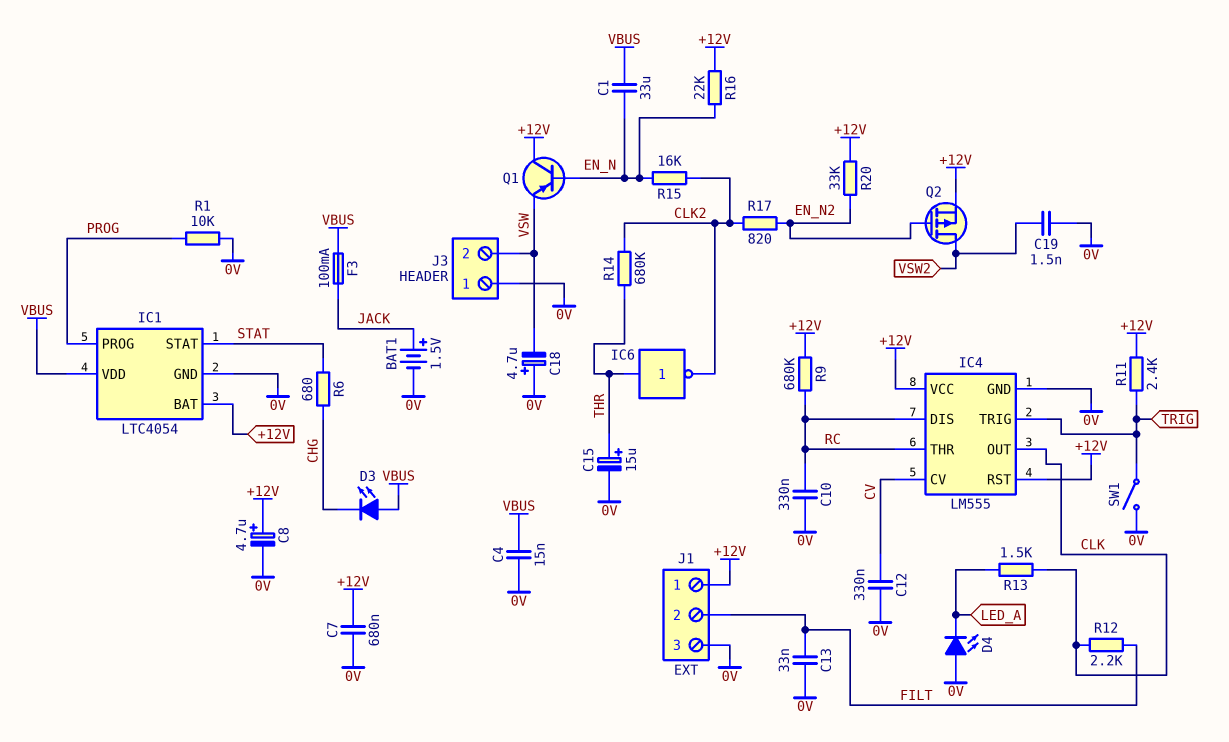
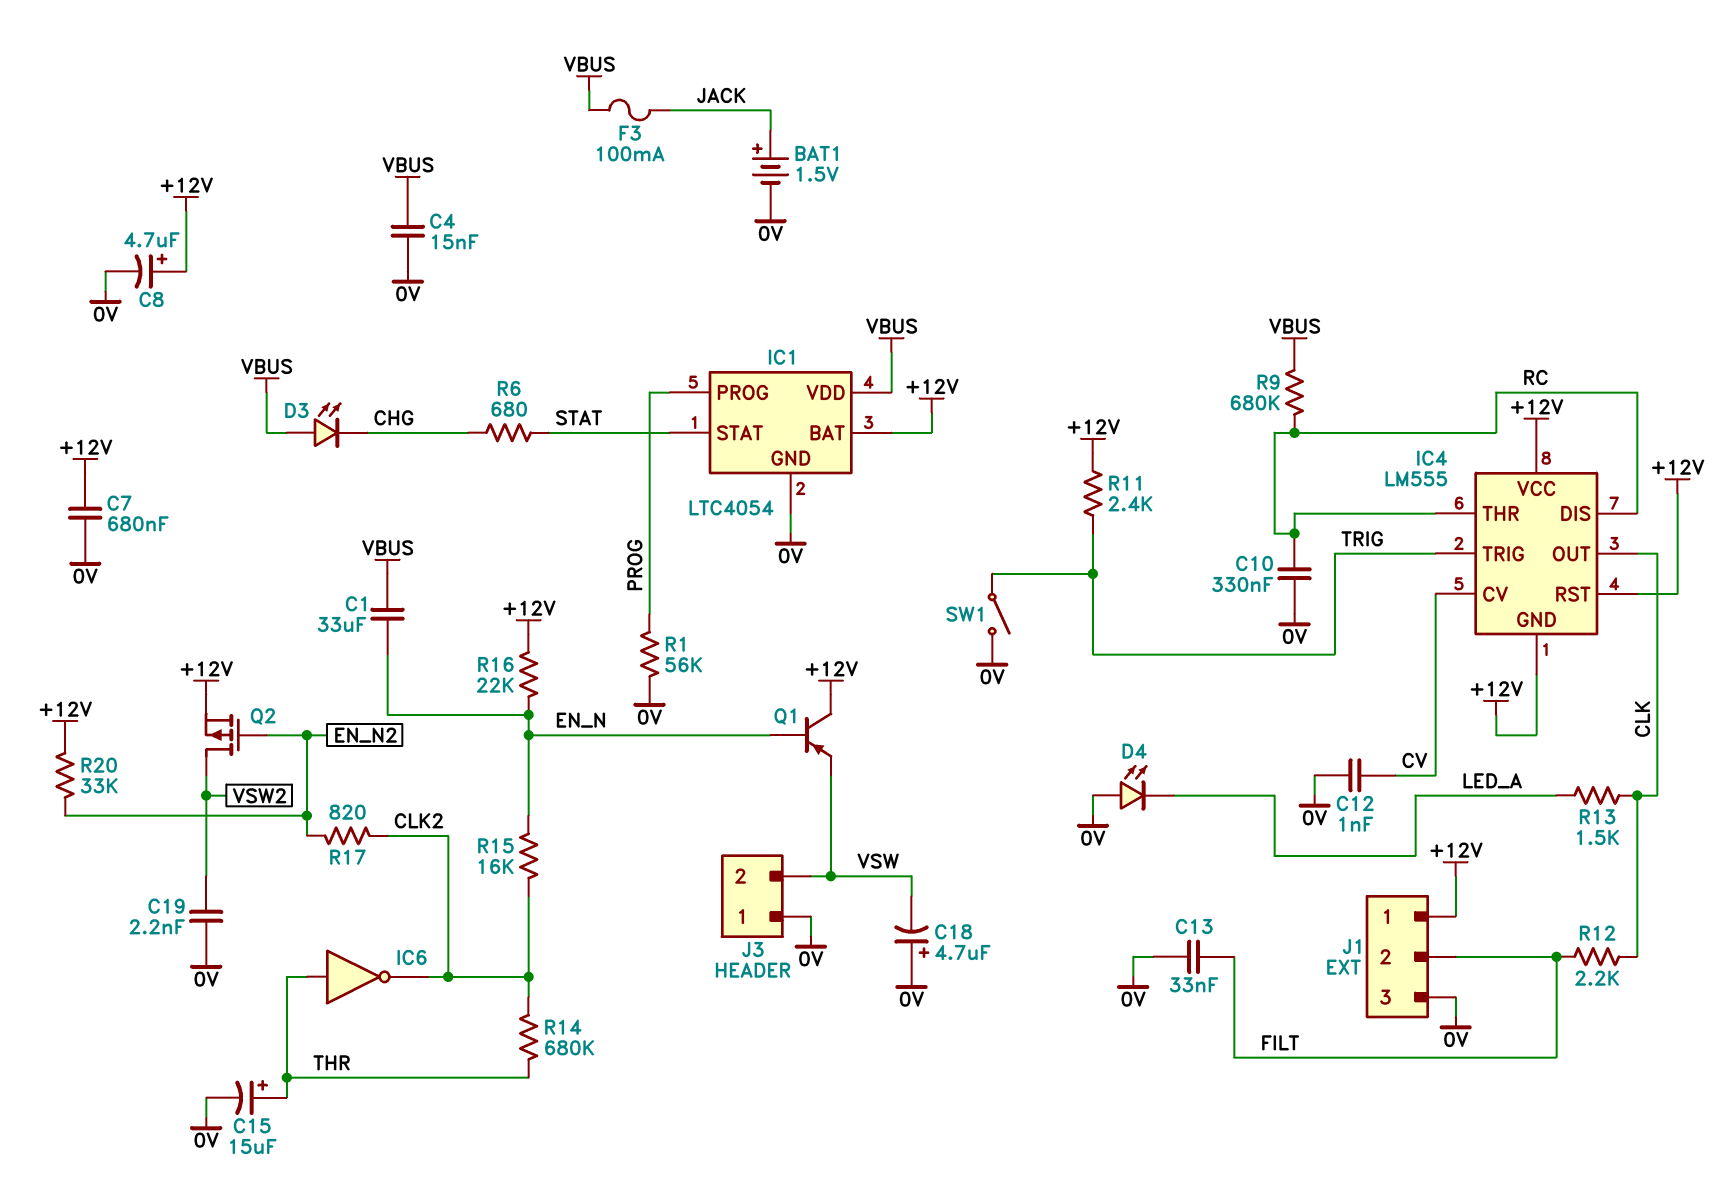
C12: 330nF (0V, CV) -> 1nF (0V, CV)
C19: 1.5nF (0V, VSW2) -> 2.2nF (0V, VSW2)
IC4 pin GND: 0V -> +12V
R1: 10k (0V, PROG) -> 56k (0V, PROG)
R9: 680k (+12V, RC) -> 680k (RC, VBUS)

